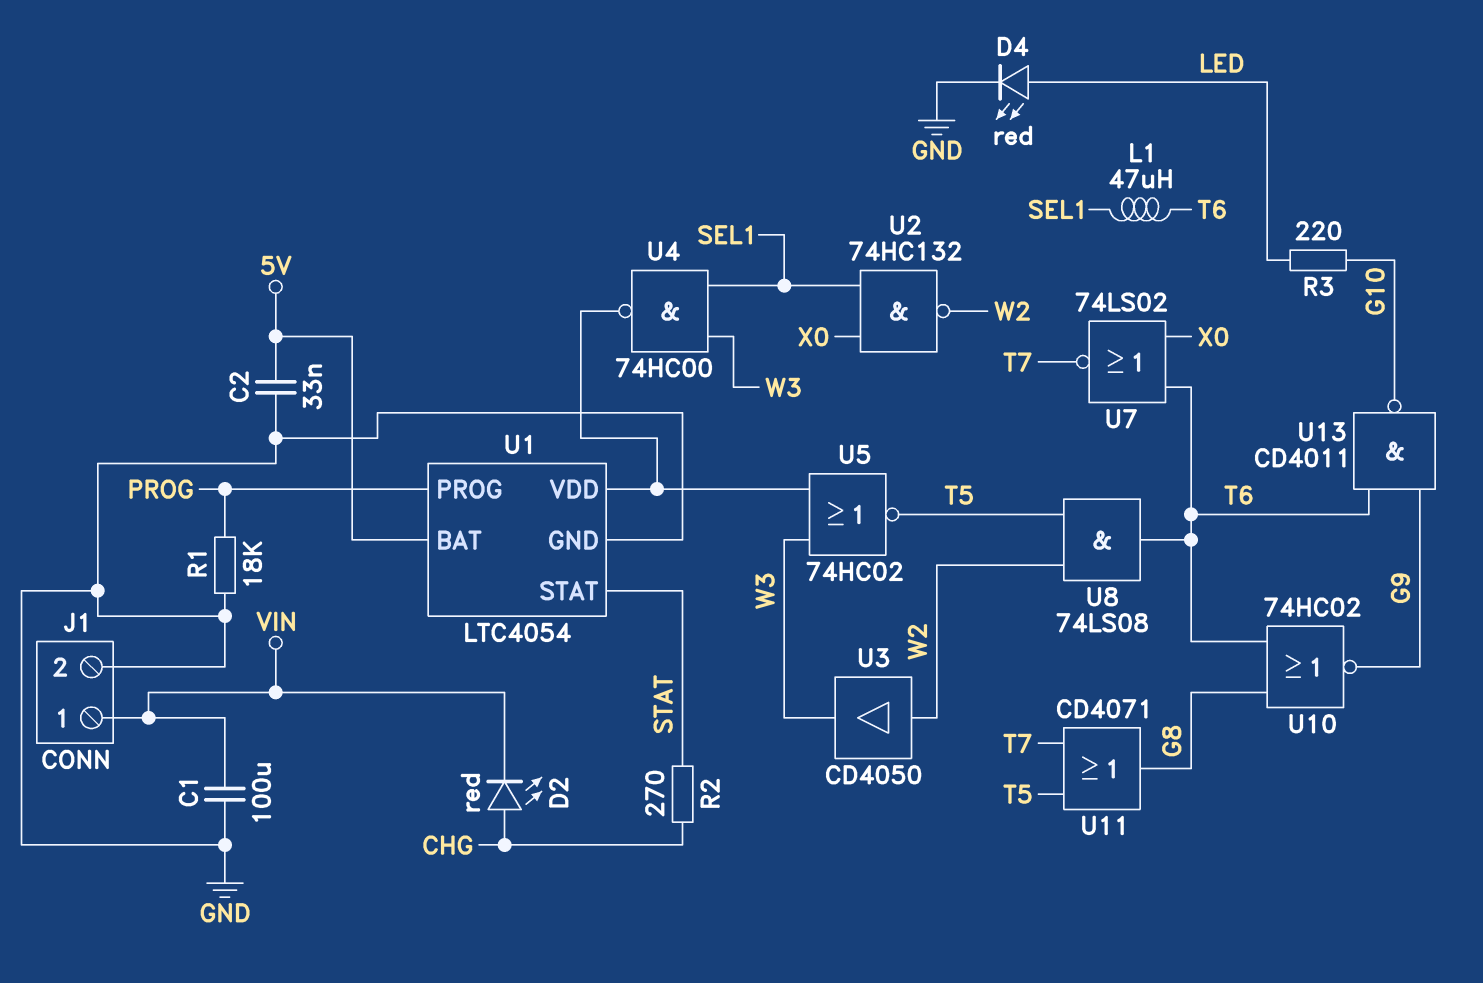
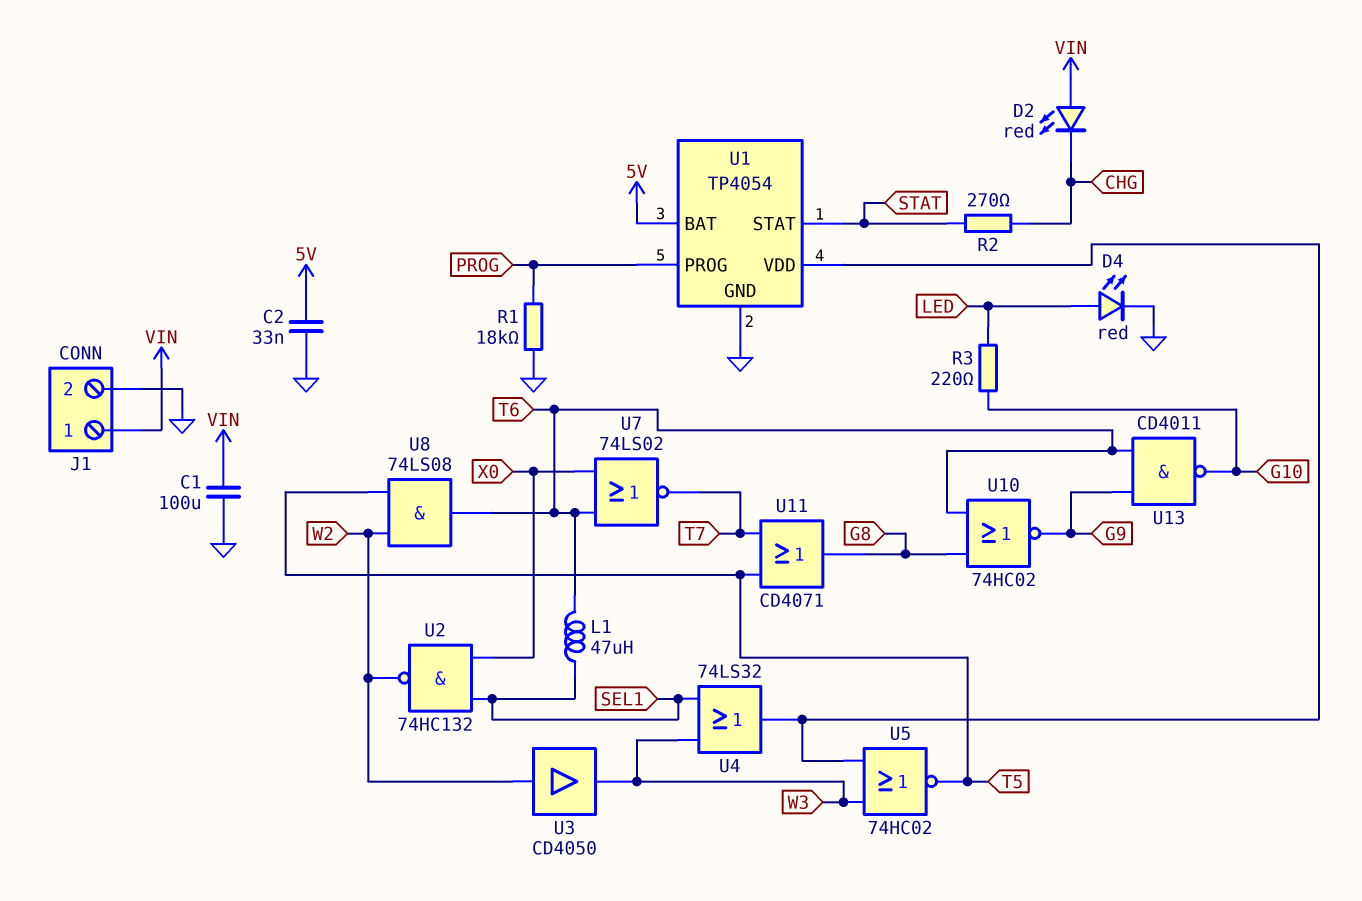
D2: LED red (A CHG, K VIN) -> LED red (A VIN, K CHG)
U1: LTC4054 -> TP4054
U4: NAND 74HC00 (in SEL1, in W3, out U1/VDD) -> OR 74LS32 (in SEL1, in W3, out U1/VDD)

